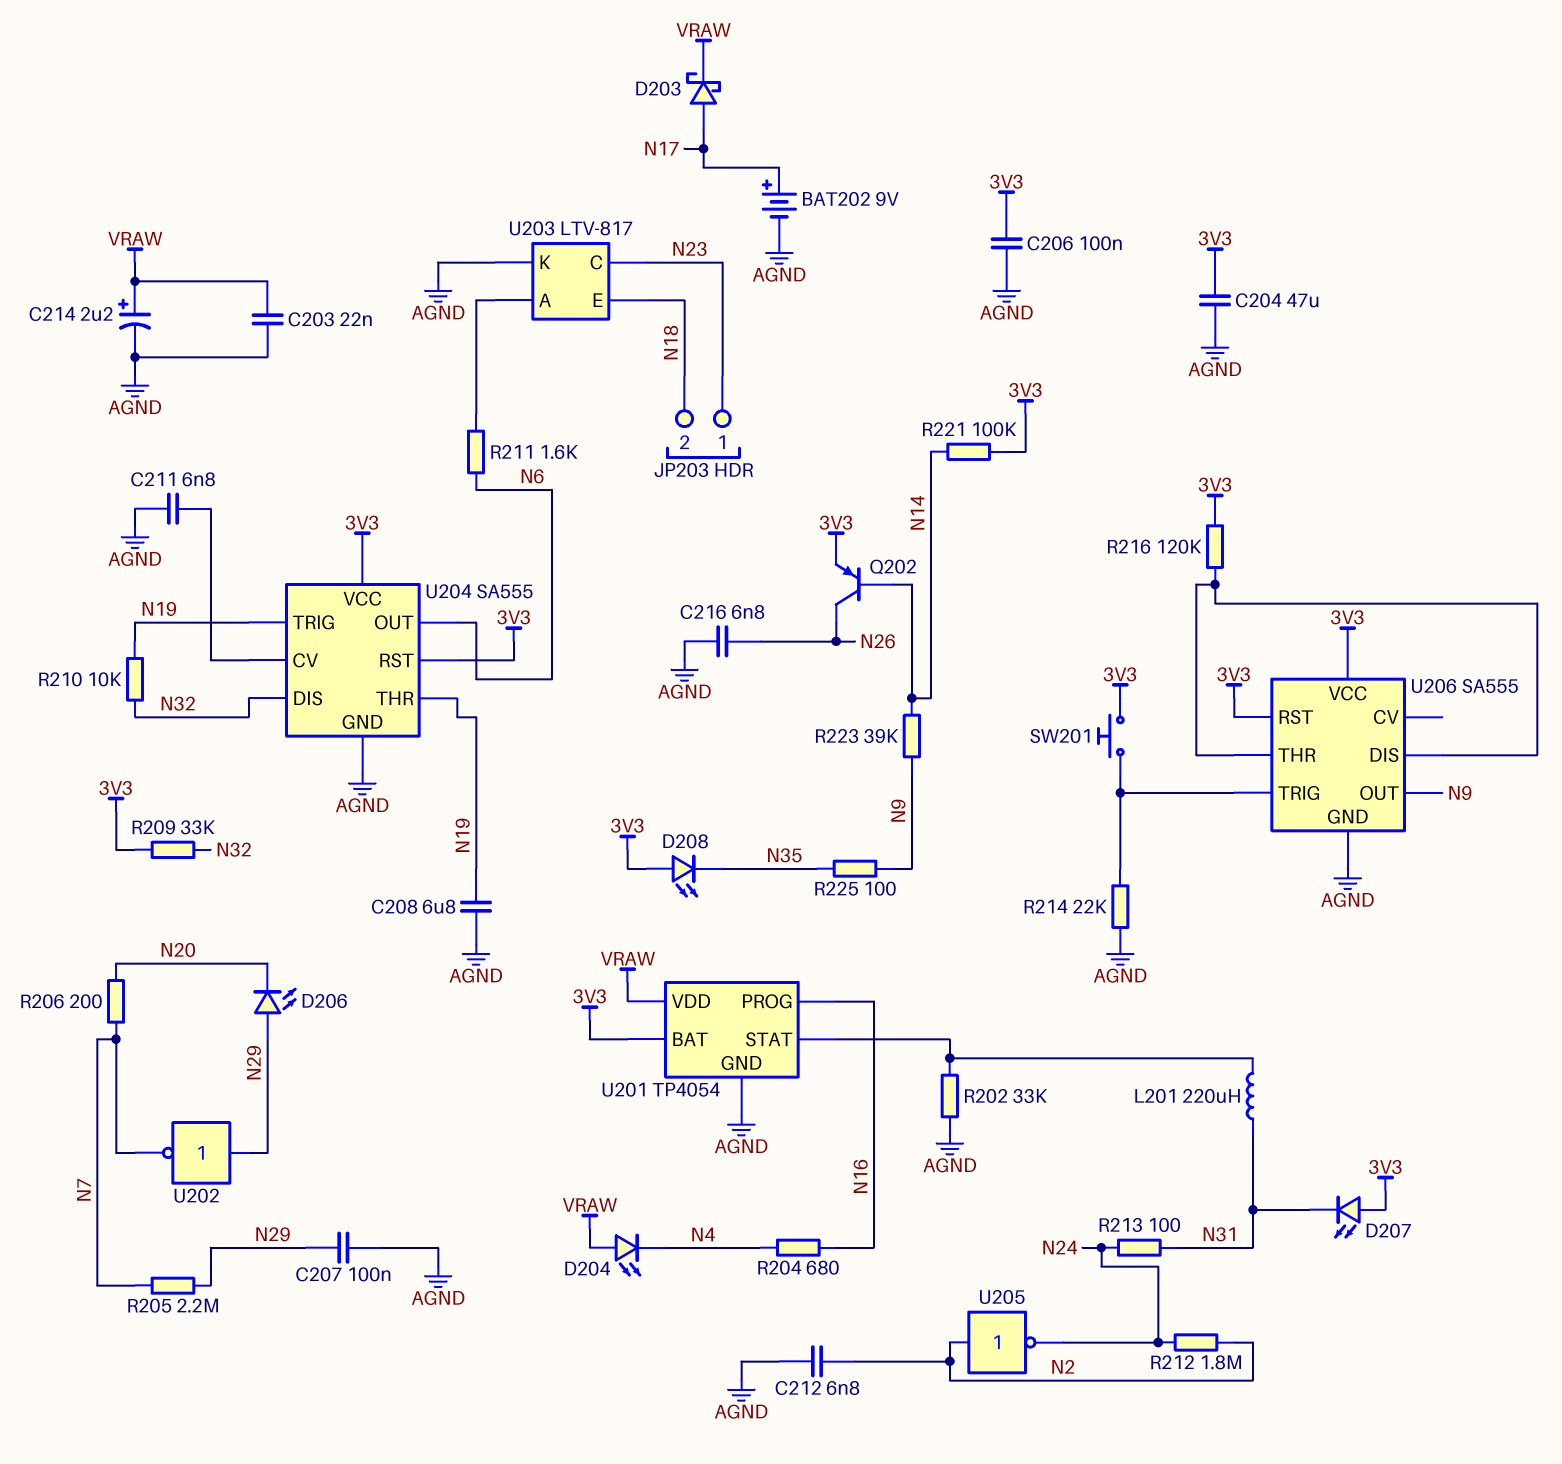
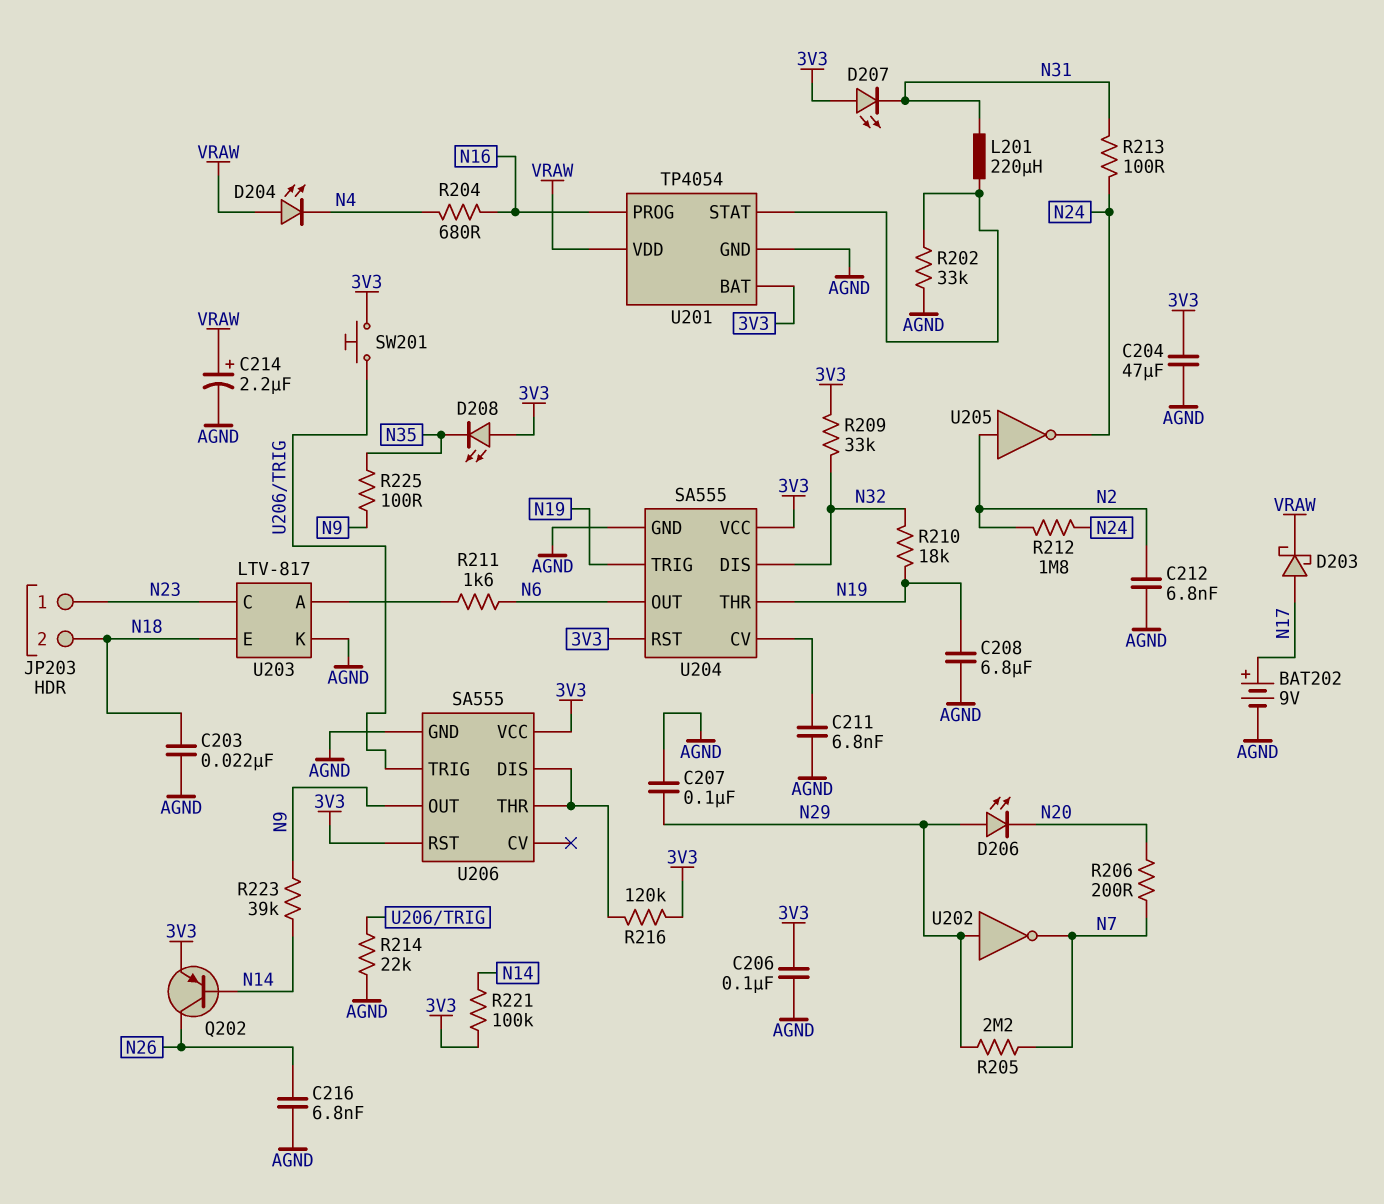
C203: 22nF (AGND, VRAW) -> 22nF (AGND, N18)
R210: 10k (N19, N32) -> 18k (N19, N32)

